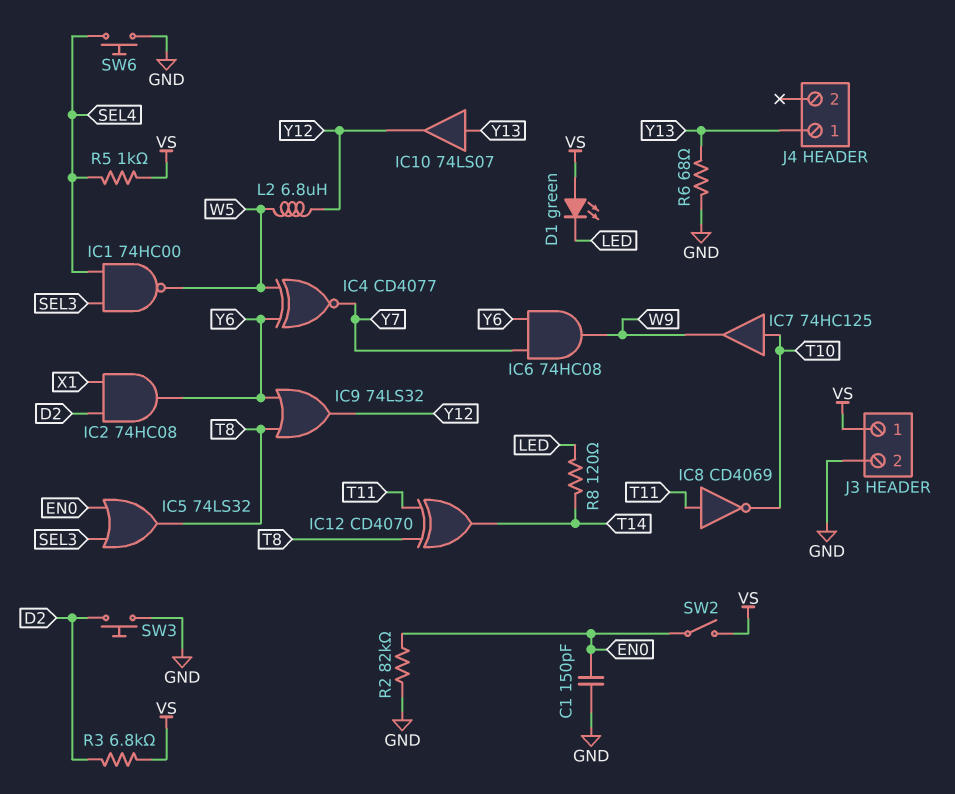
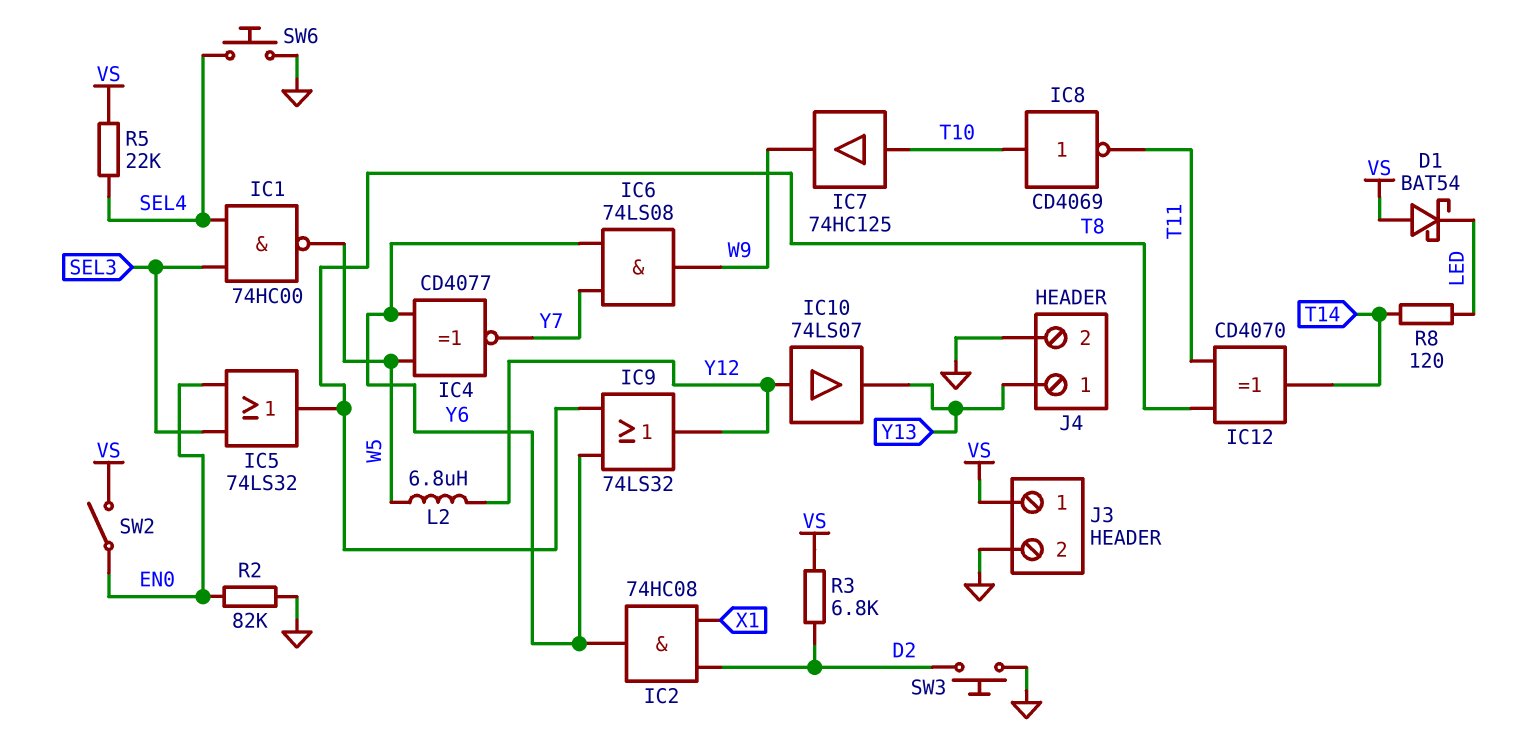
C1: 150pF (EN0, GND) -> none
D1: LED green (A VS, K LED) -> schottky BAT54 (A VS, K LED)
IC6: AND 74HC08 (in Y6, in Y7, out W9) -> AND 74LS08 (in Y6, in Y7, out W9)
IC8: NOT CD4069 (in T11, out T10) -> NOT CD4069 (in T10, out T11)
IC10: buffer 74LS07 (in Y13, out Y12) -> buffer 74LS07 (in Y12, out Y13)
J4 pin 2: none -> GND
R5: 1k (SEL4, VS) -> 22k (SEL4, VS)
R6: 68 (GND, Y13) -> none

